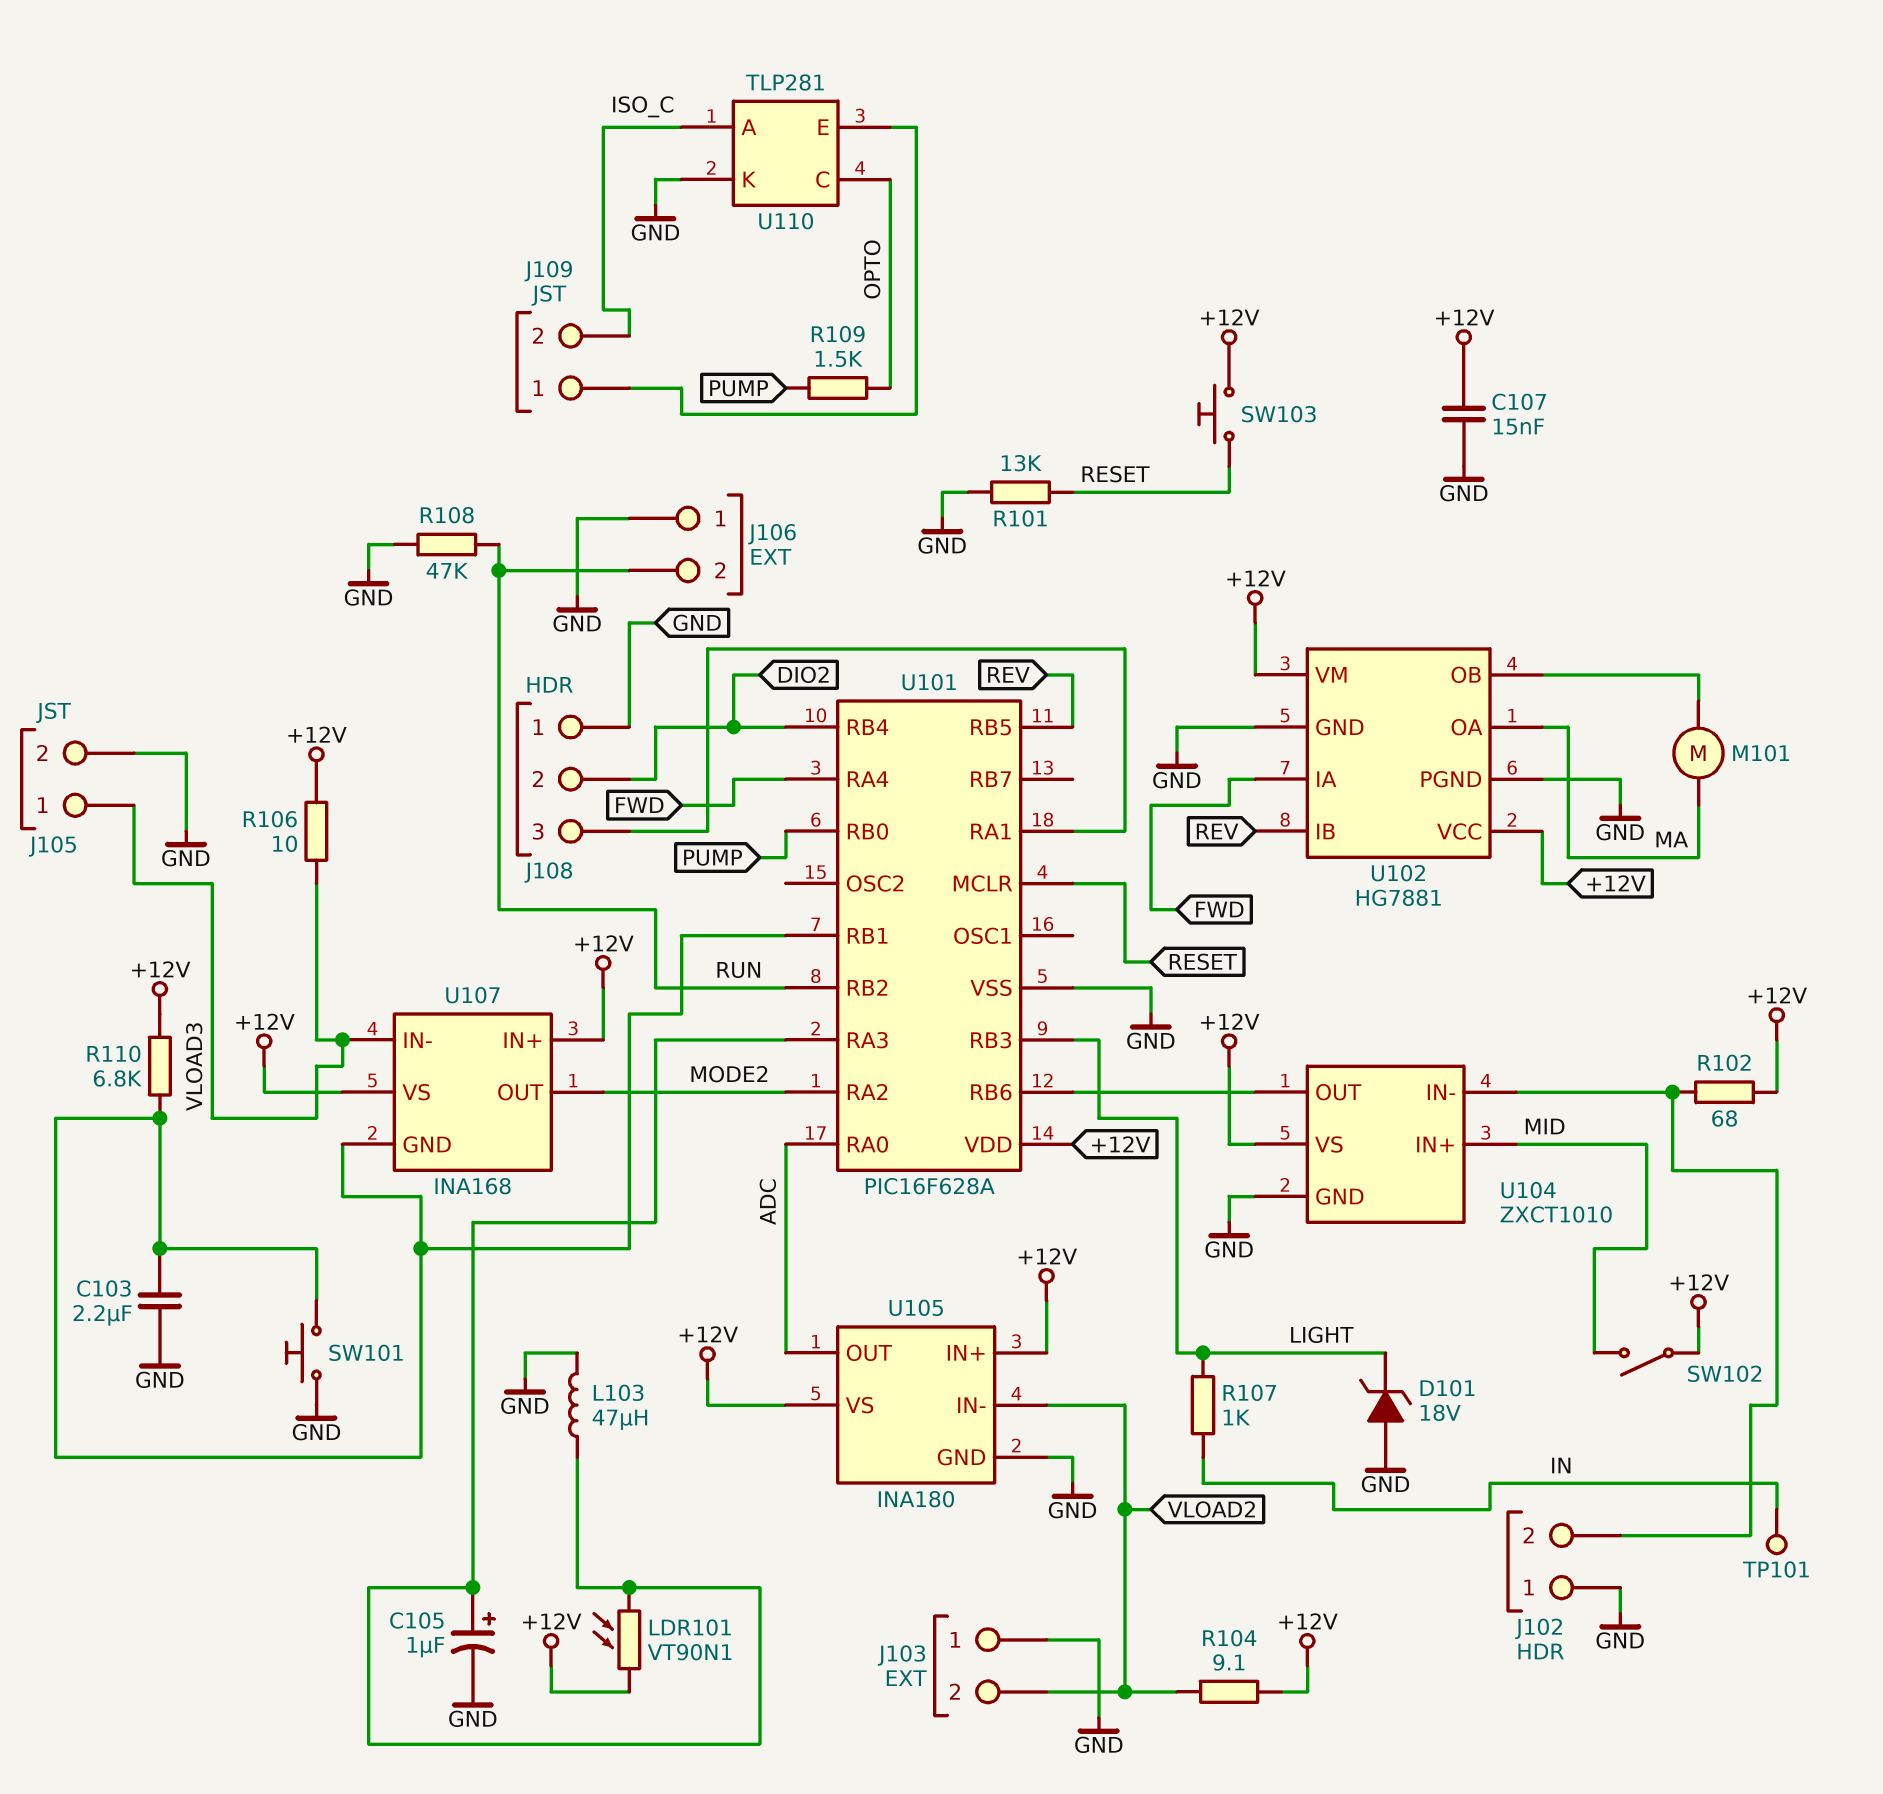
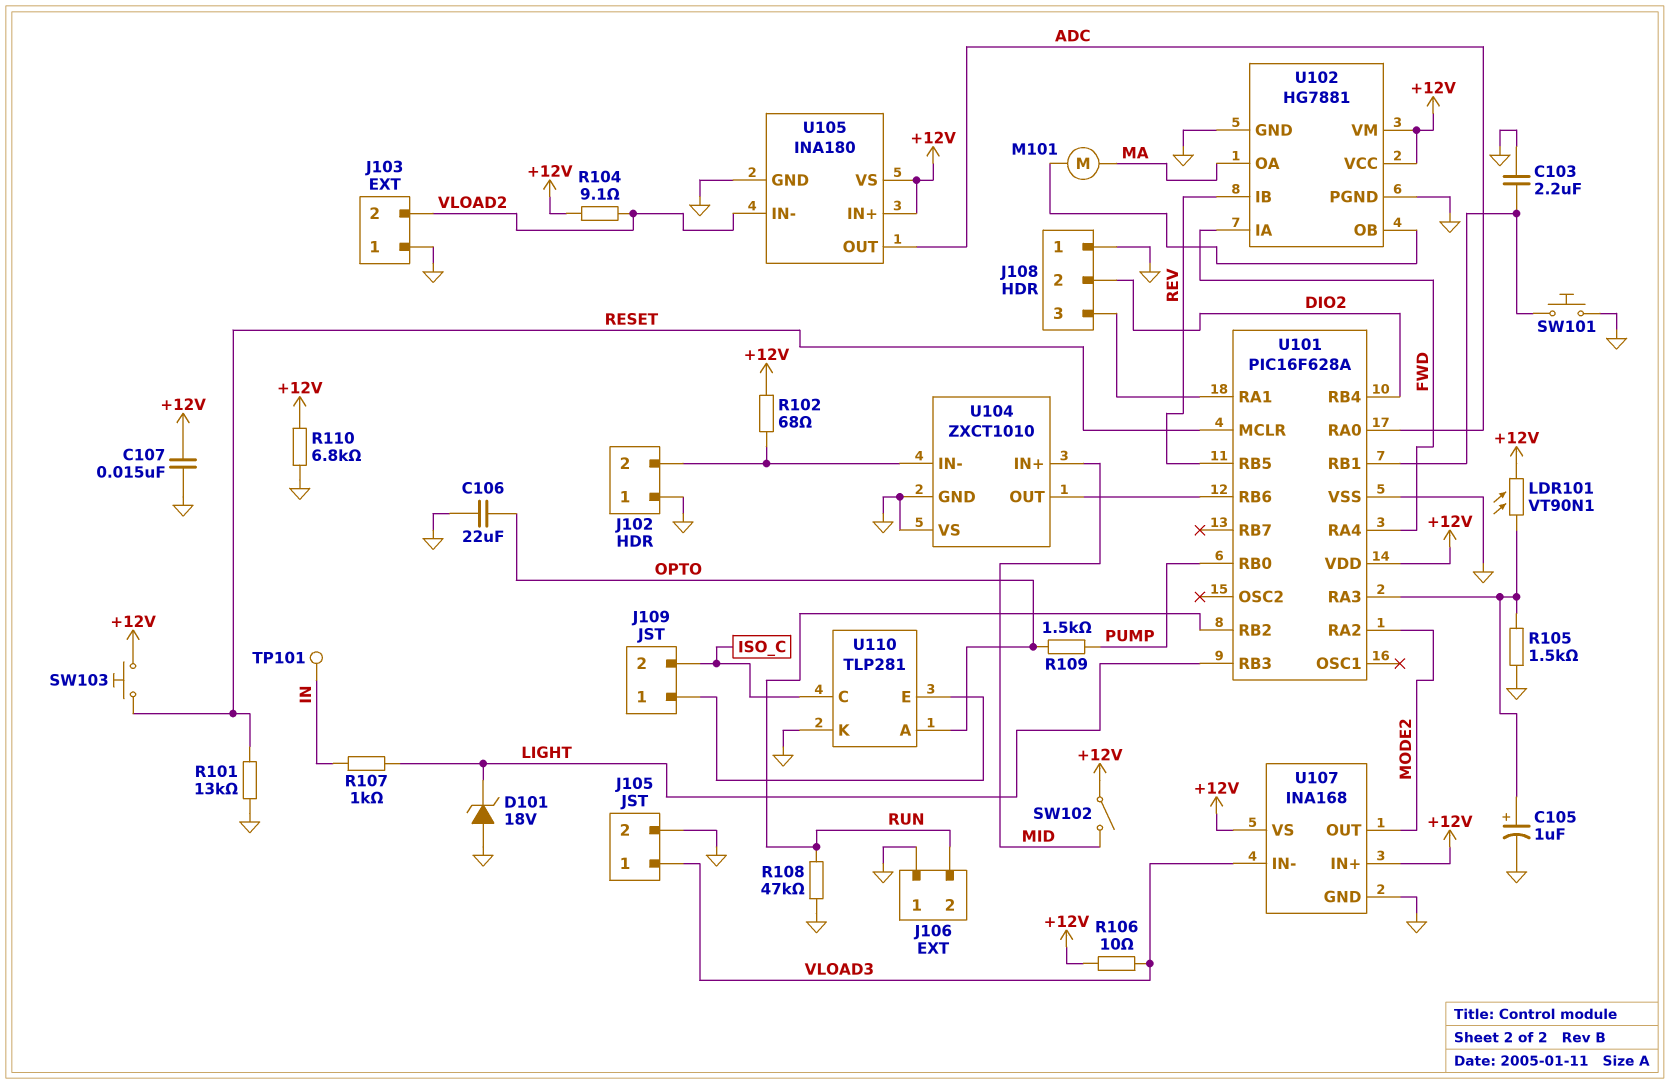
C106: none -> 22uF (GND, OPTO)
L103: 47uH (GND, U101/RA3) -> none
R105: none -> 1.5k (GND, U101/RA3)
R110: 6.8k (+12V, U101/RB1) -> 6.8k (+12V, GND)
U104 pin VS: +12V -> GND
U107 pin GND: U101/RB1 -> GND
U110 pin A: ISO_C -> OPTO
U110 pin C: OPTO -> ISO_C

